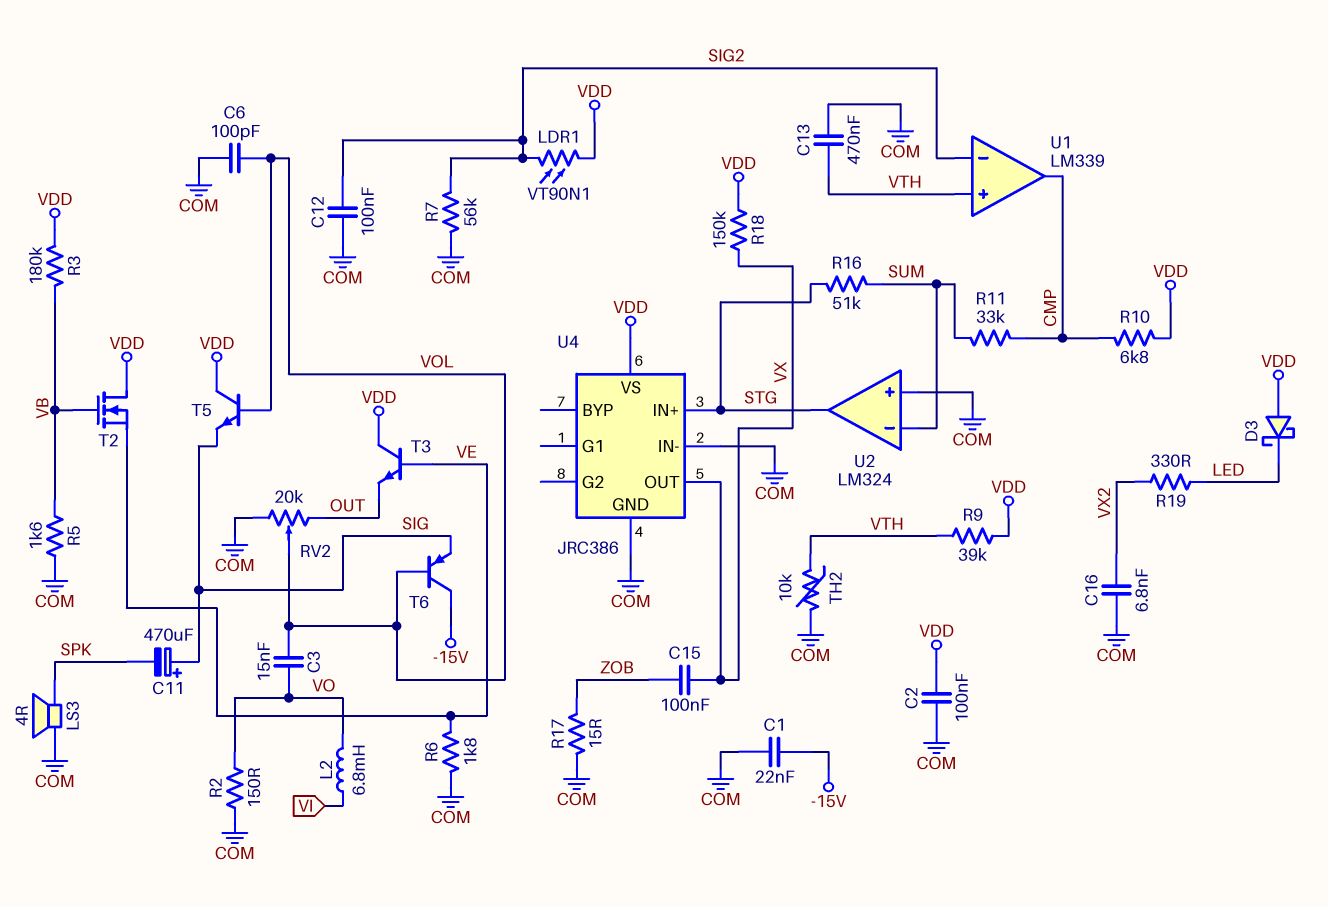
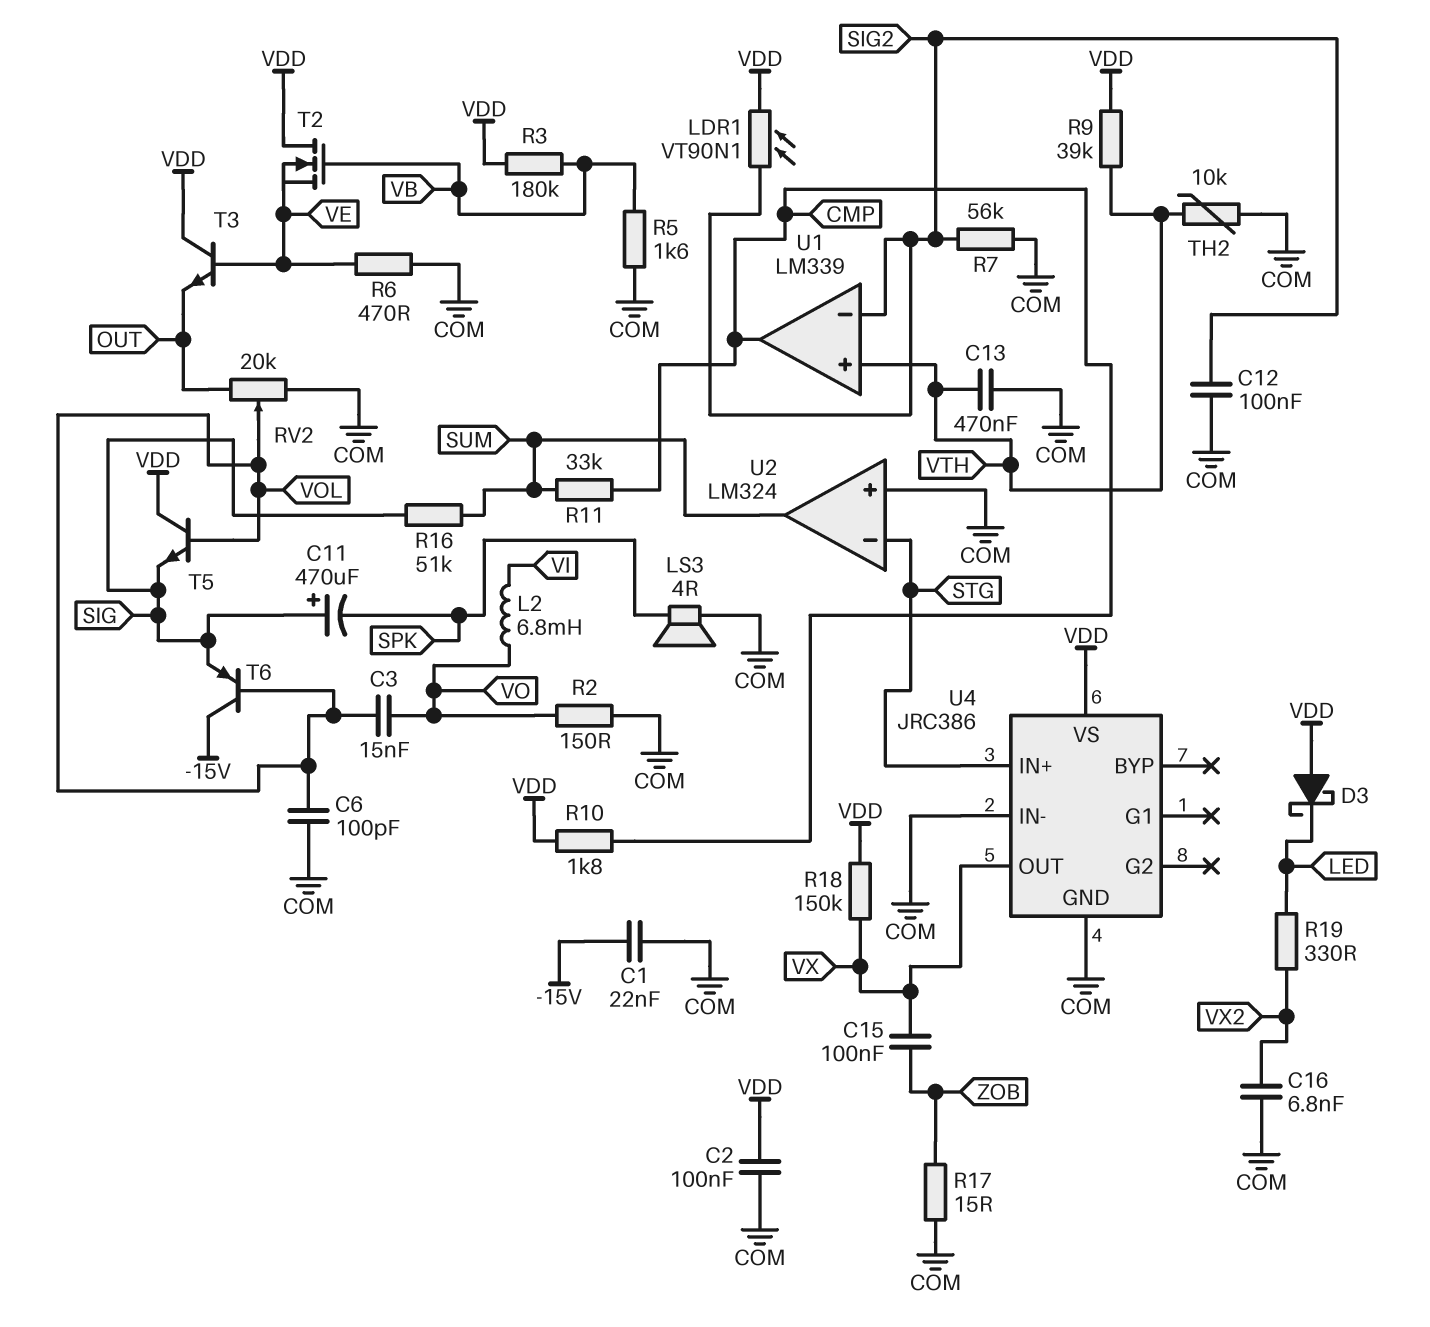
R6: 1.8k (COM, VE) -> 470 (COM, VE)
R10: 6.8k (CMP, VDD) -> 1.8k (CMP, VDD)
R16: 51k (STG, SUM) -> 51k (SIG, SUM)
U2 pin in-: SUM -> STG
U2 pin out: STG -> SUM

